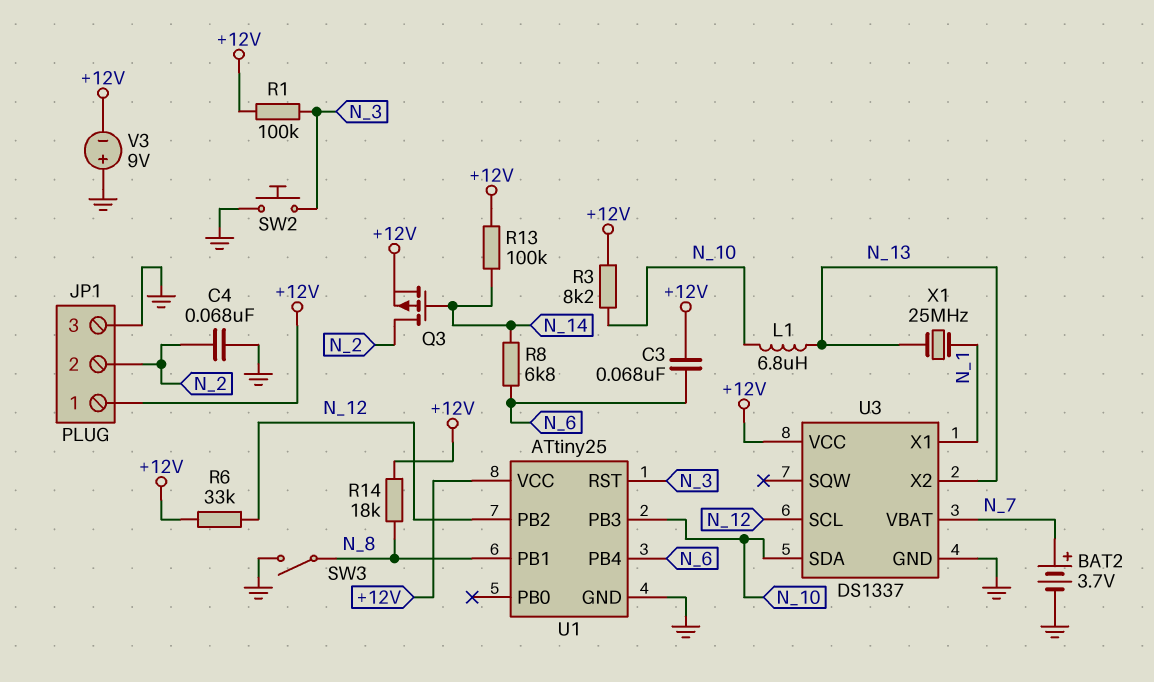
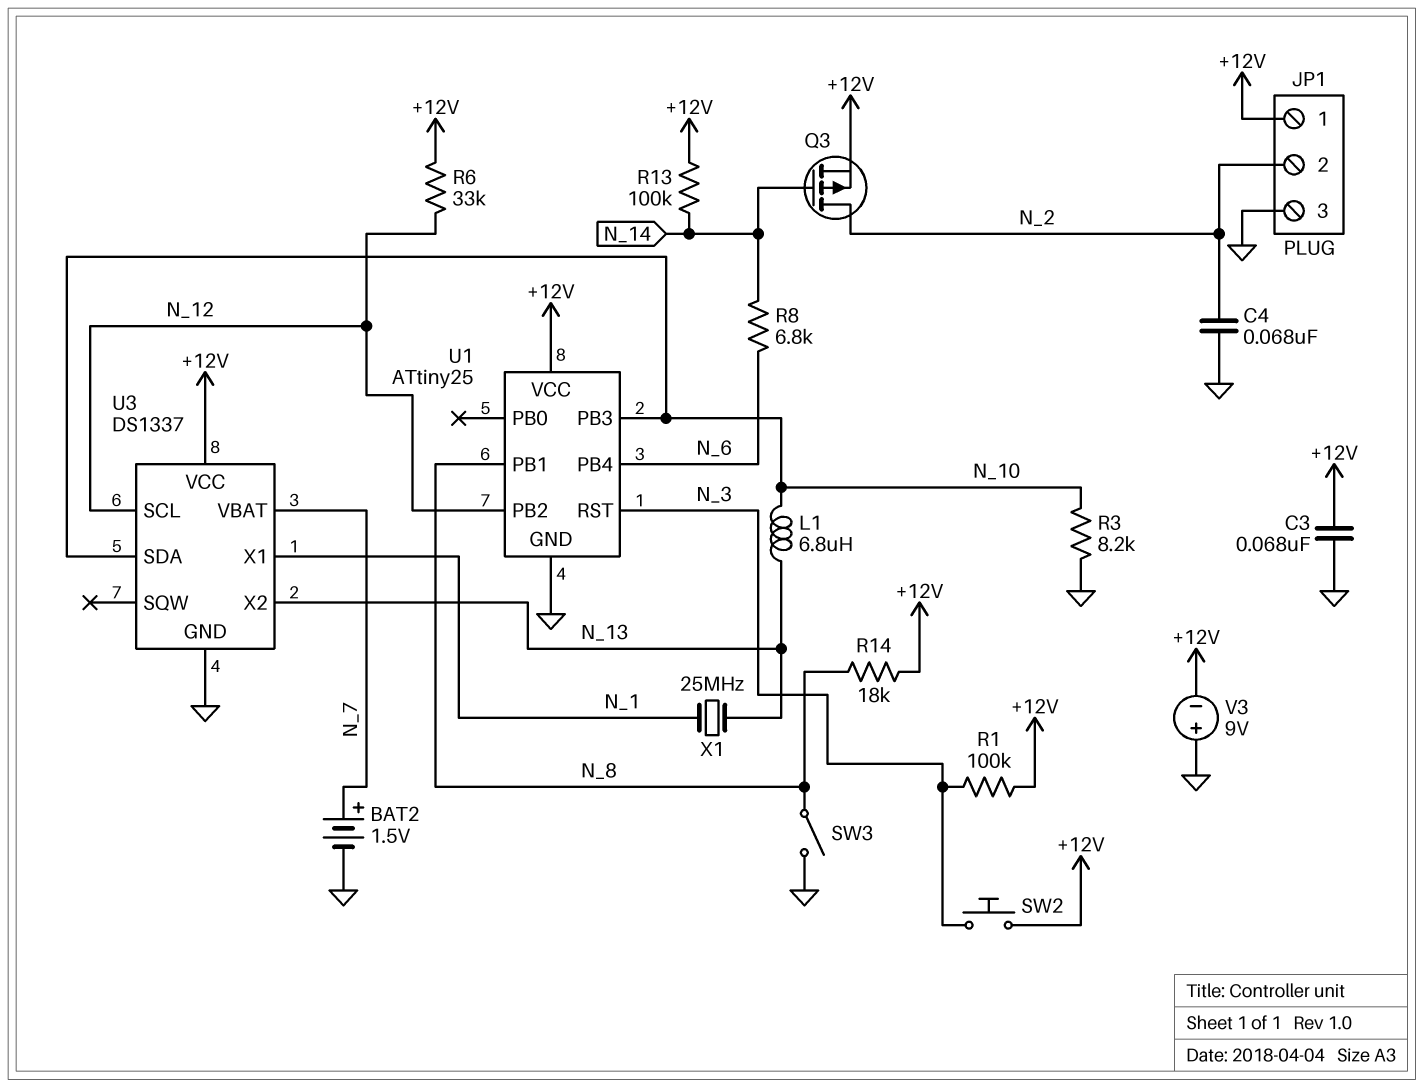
BAT2: 3.7V (plus N_7, minus GND) -> 1.5V (plus N_7, minus GND)
C3: 68nF (+12V, N_6) -> 68nF (+12V, GND)
R3: 8.2k (+12V, N_10) -> 8.2k (GND, N_10)
SW2: button (GND, N_3) -> button (+12V, N_3)

